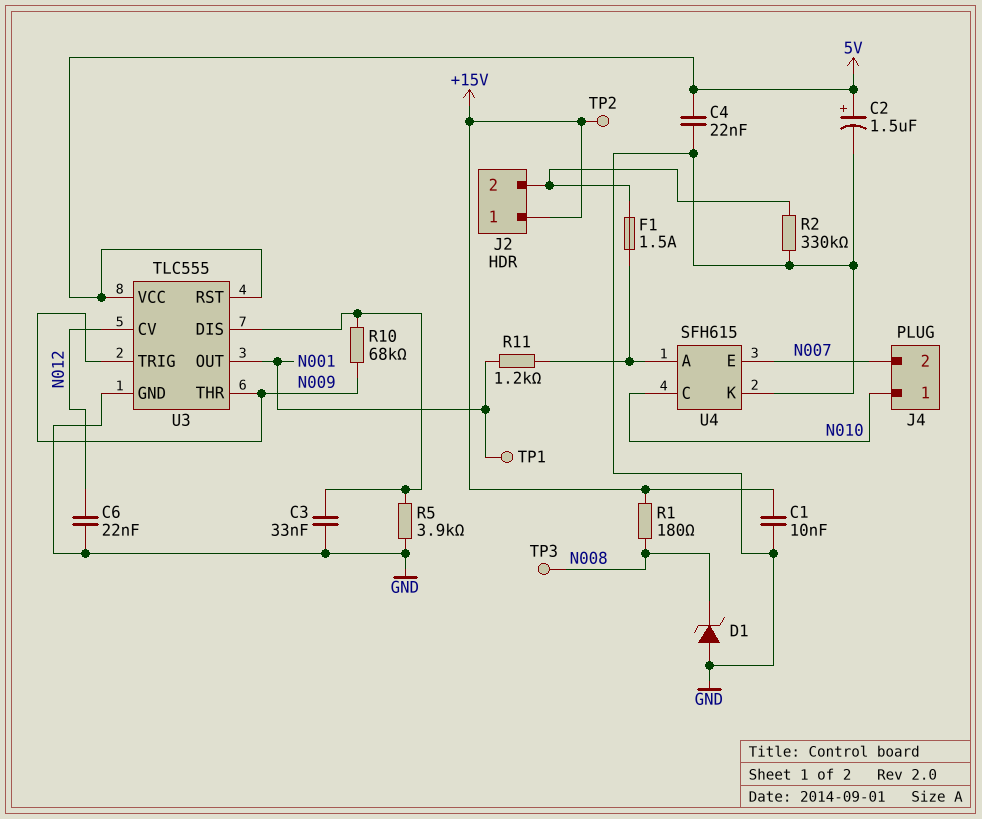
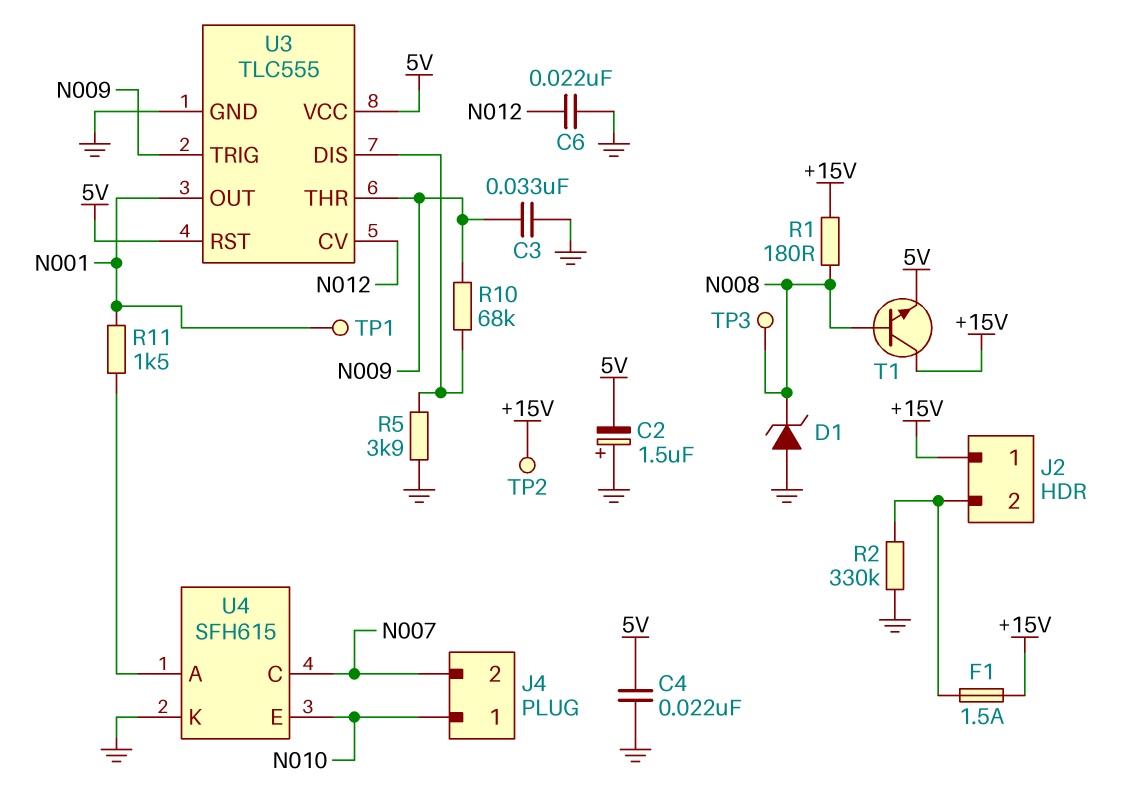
C1: 10nF (+15V, GND) -> none
C2: 1.5uF (plus 5V, minus GND) -> 1.5uF (plus GND, minus 5V)
C3: 33nF (GND, U3/DIS) -> 33nF (GND, N009)
F1: 1.5A (J2/2, U4/A) -> 1.5A (+15V, J2/2)
R11: 1.2k (N001, U4/A) -> 1.5k (N001, U4/A)
T1: none -> NPN (B N008, C +15V, E 5V)
U4 pin C: N010 -> N007
U4 pin E: N007 -> N010

